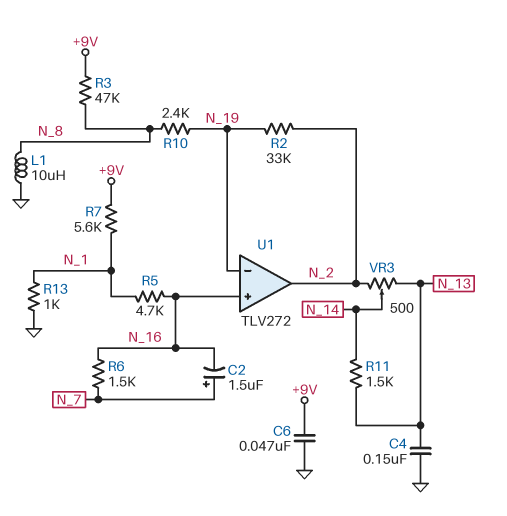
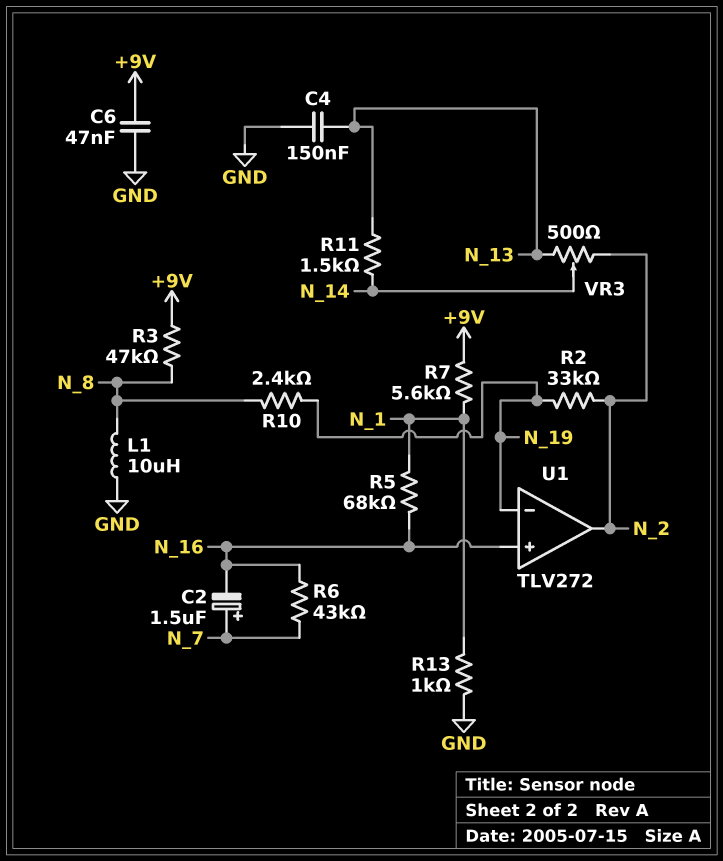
R5: 4.7k (N_1, N_16) -> 68k (N_1, N_16)
R6: 1.5k (N_7, N_16) -> 43k (N_7, N_16)

